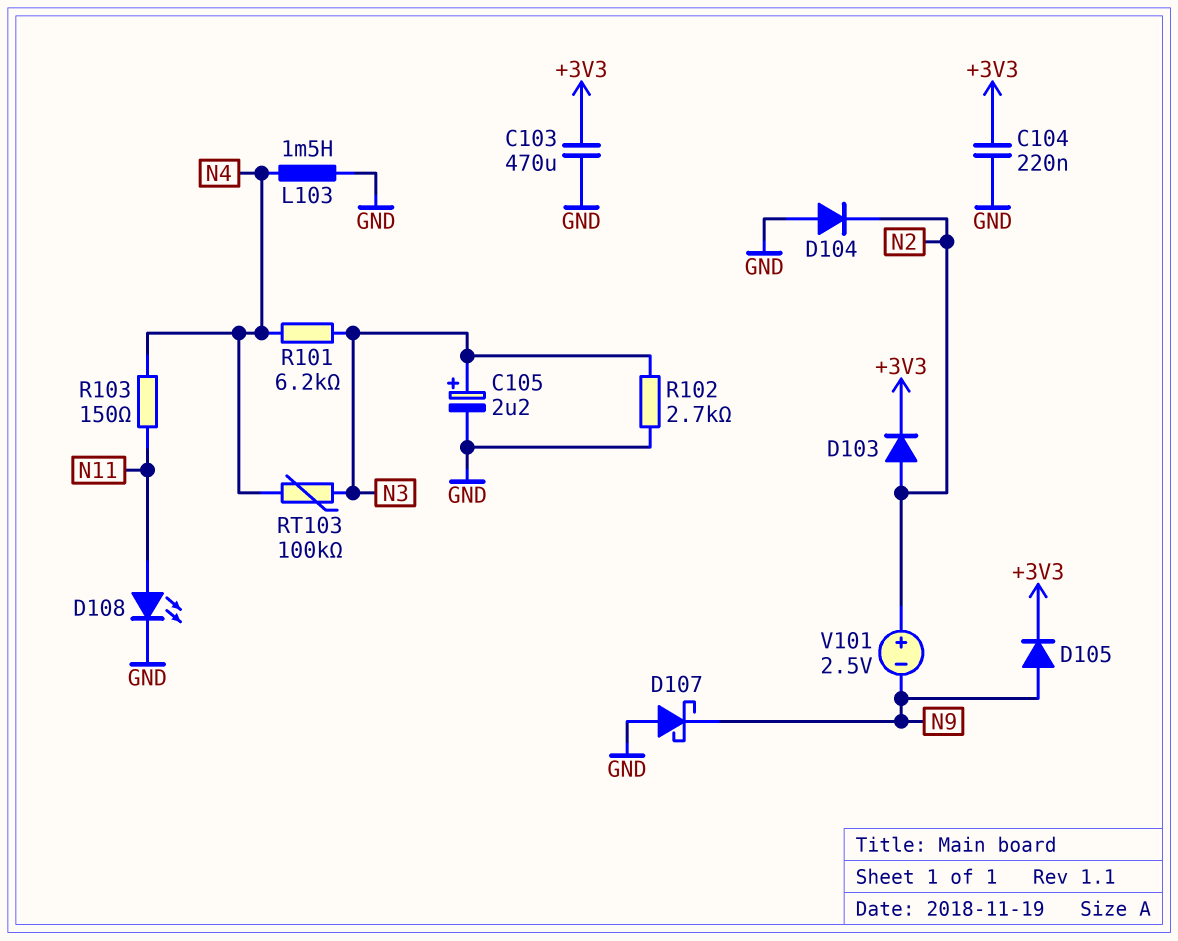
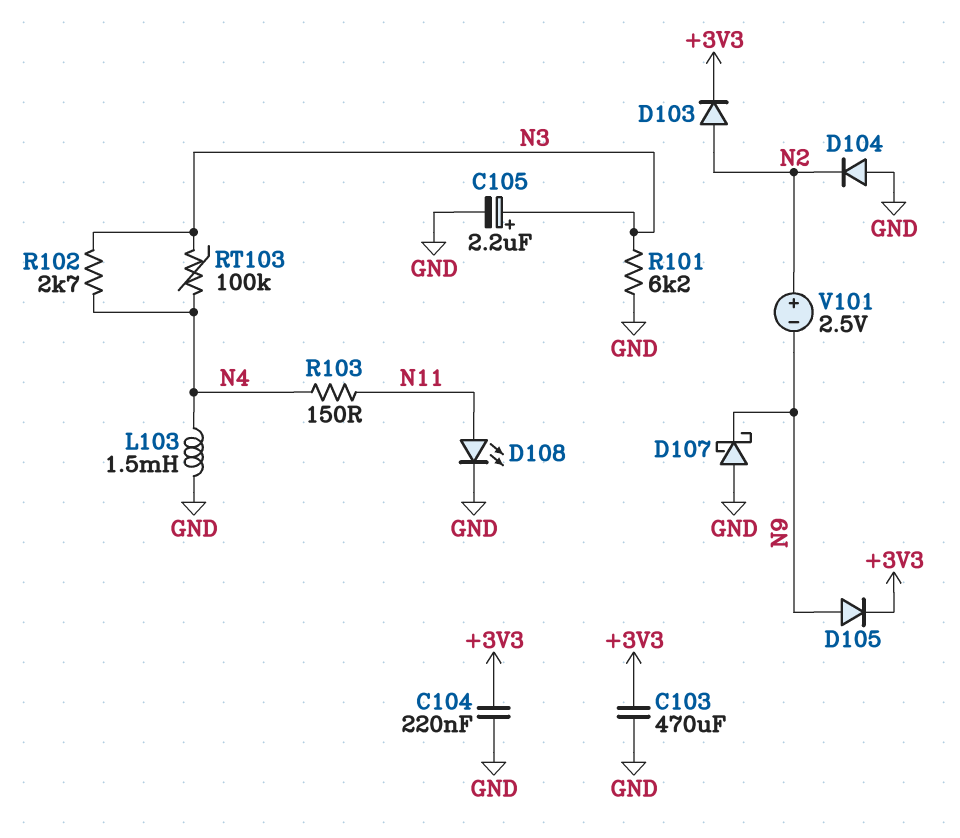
R101: 6.2k (N3, N4) -> 6.2k (GND, N3)
R102: 2.7k (GND, N3) -> 2.7k (N3, N4)

